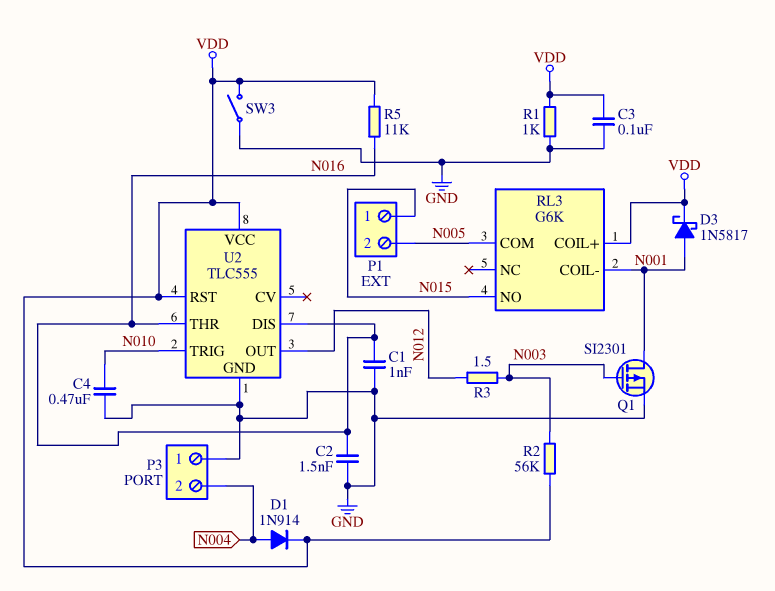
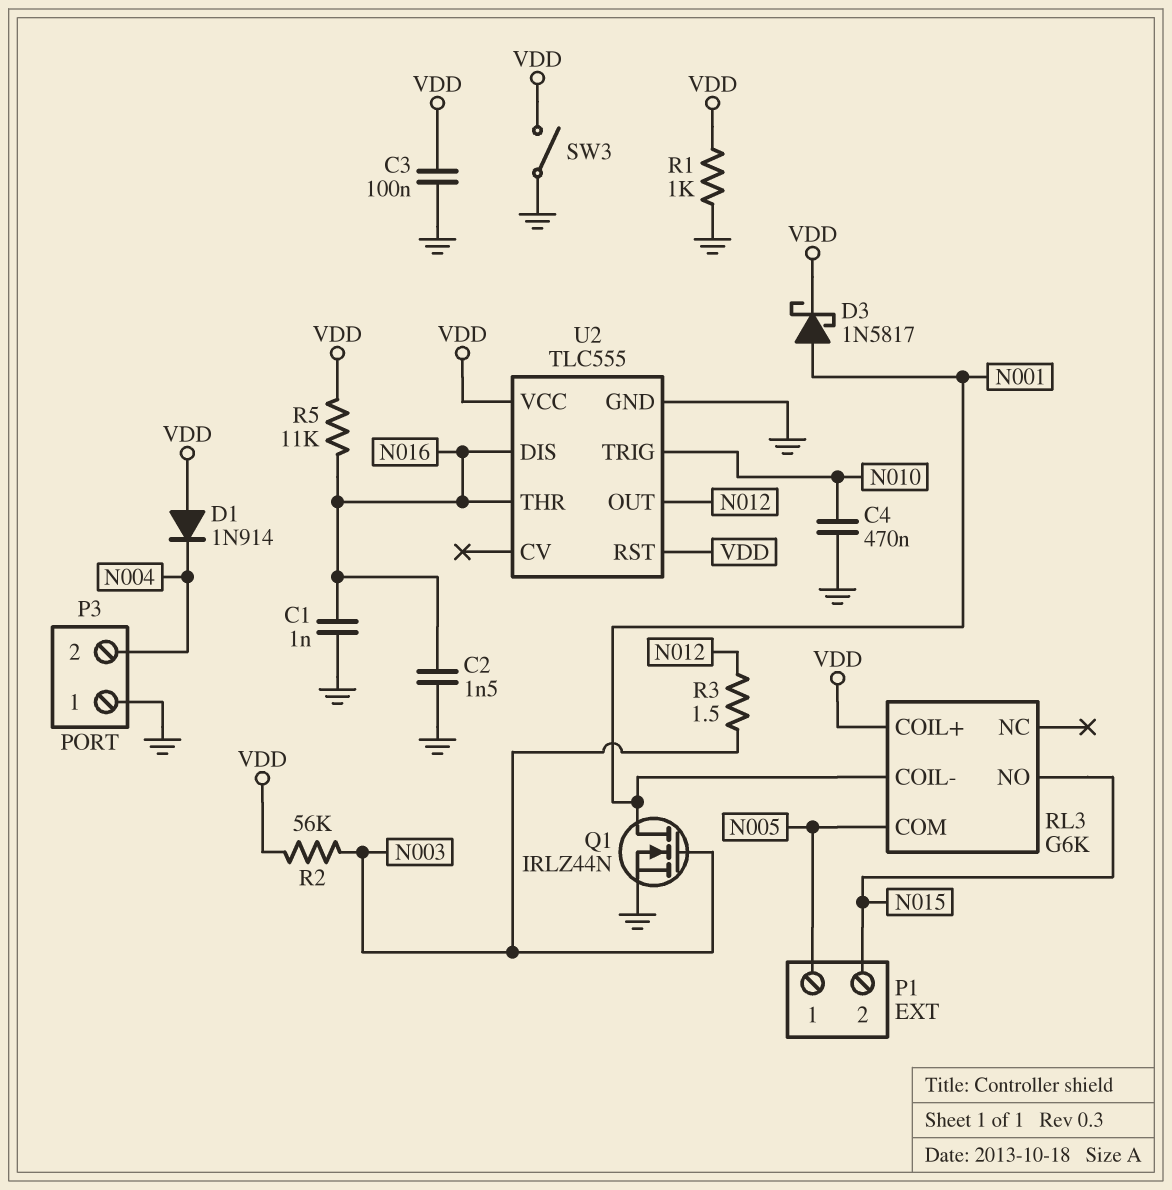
D1: diode 1N914 (A N004, K VDD) -> diode 1N914 (A VDD, K N004)
P1 pin 1: N015 -> N005
P1 pin 2: N005 -> N015
Q1: PMOS SI2301 (G N003, D N001, S GND) -> NMOS IRLZ44N (G N003, D N001, S GND)

